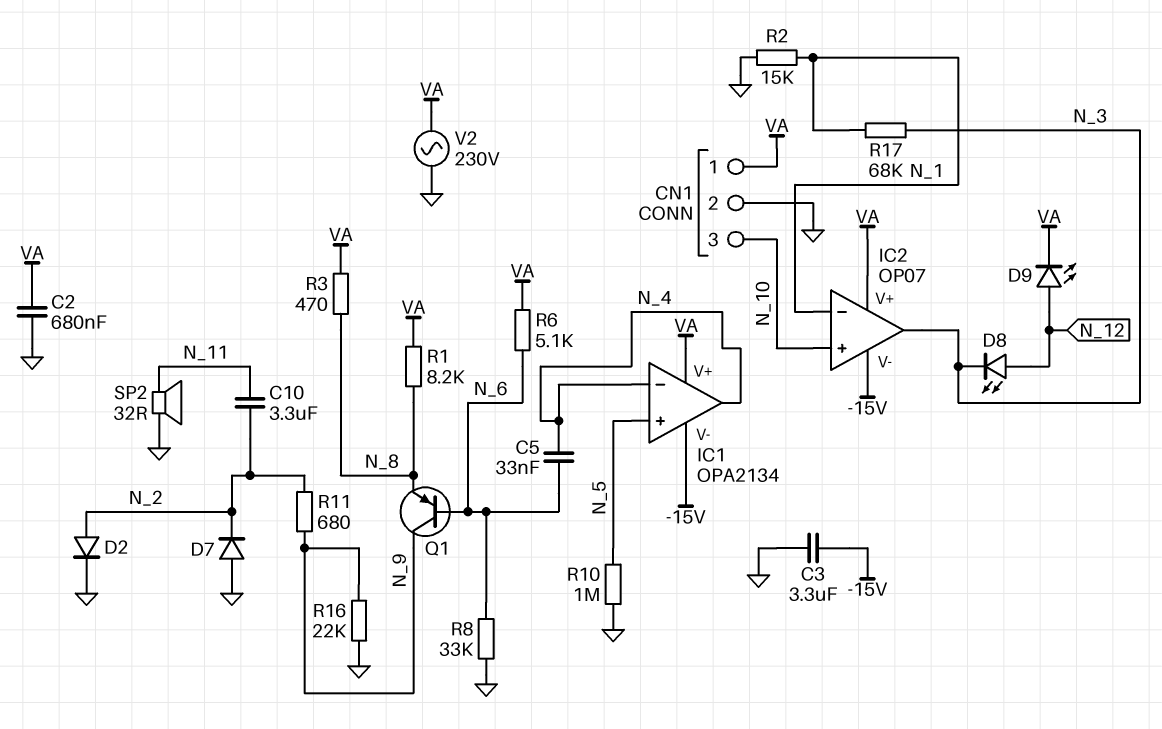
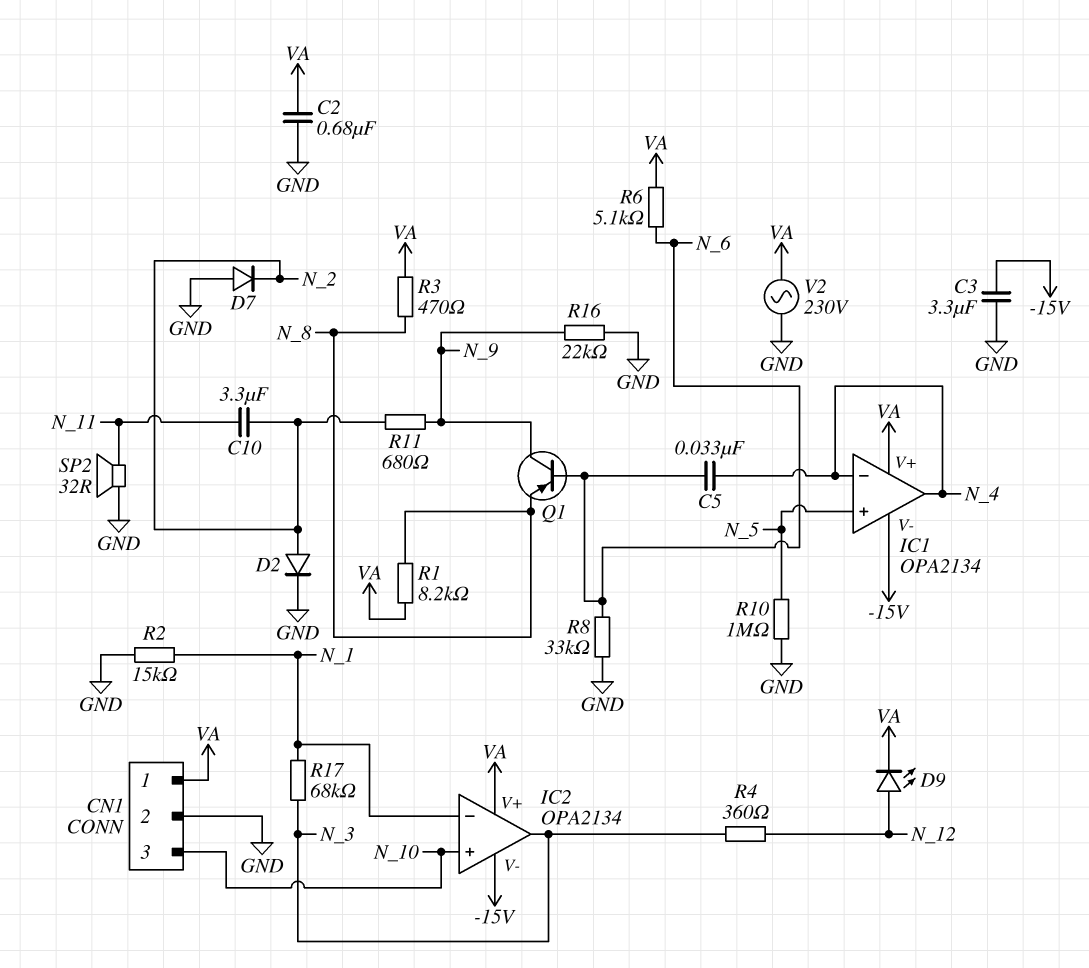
D8: LED (A N_12, K N_3) -> none
IC2: OP07 -> OPA2134
R4: none -> 360 (N_3, N_12)

